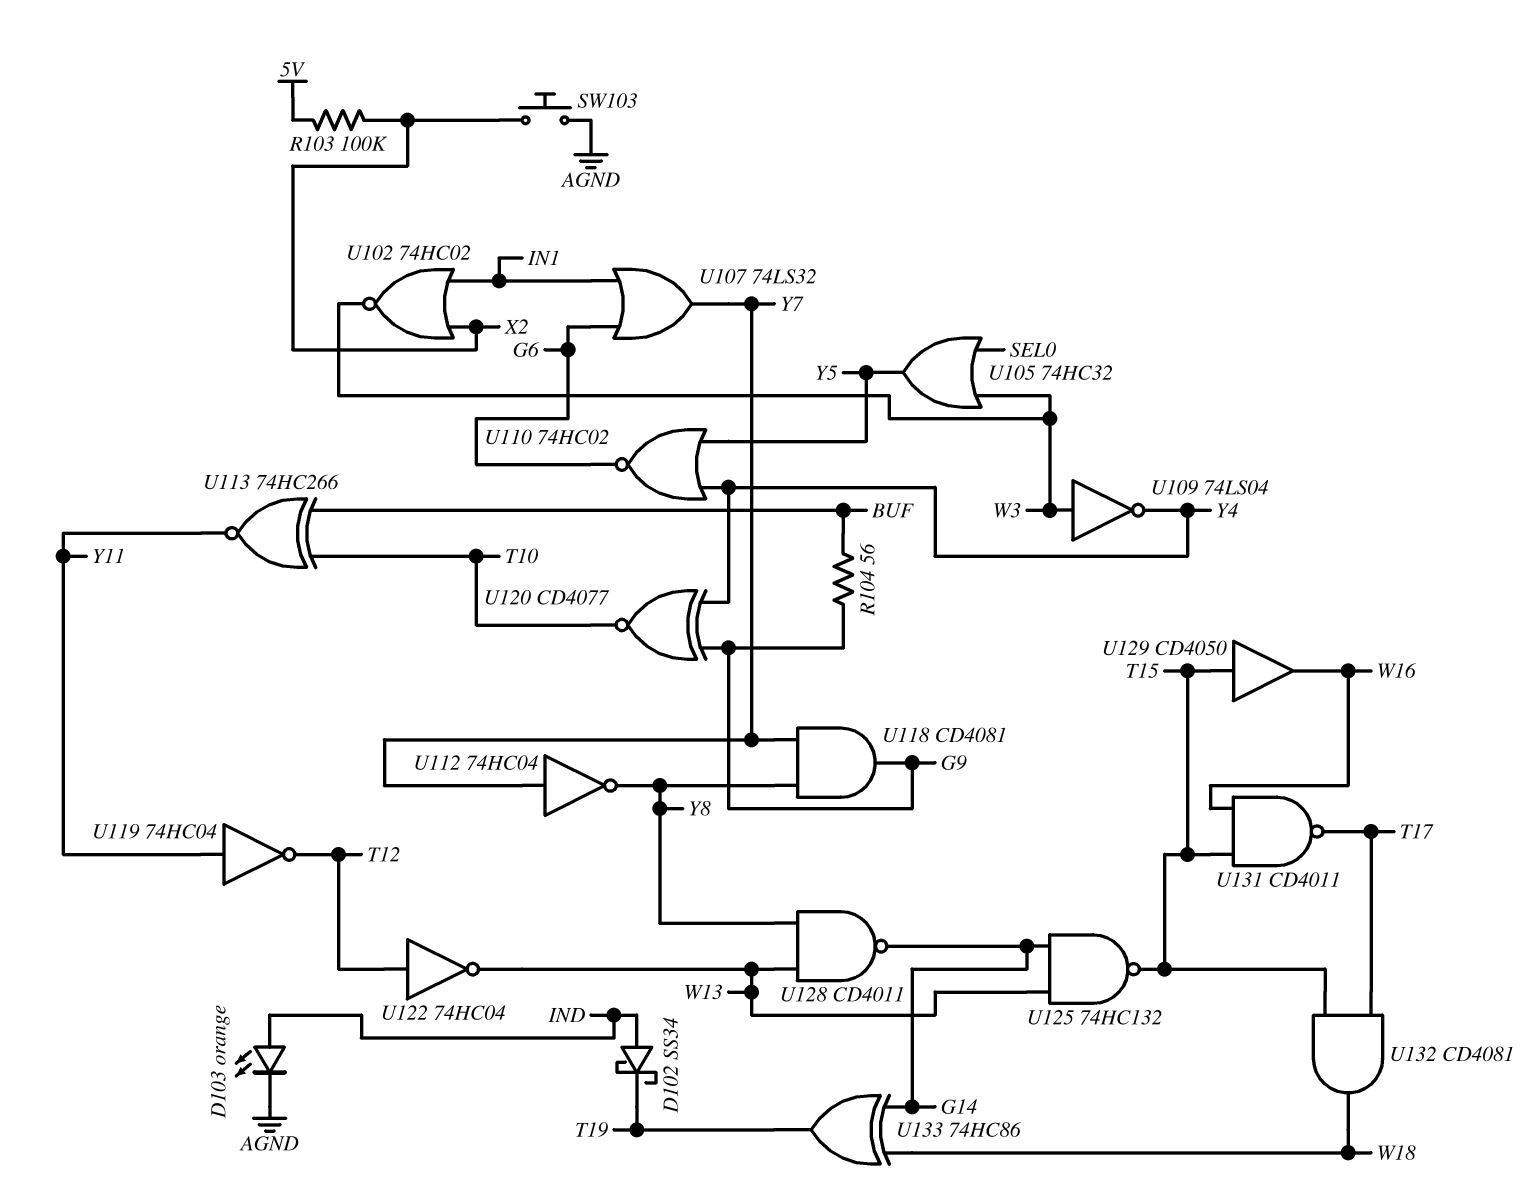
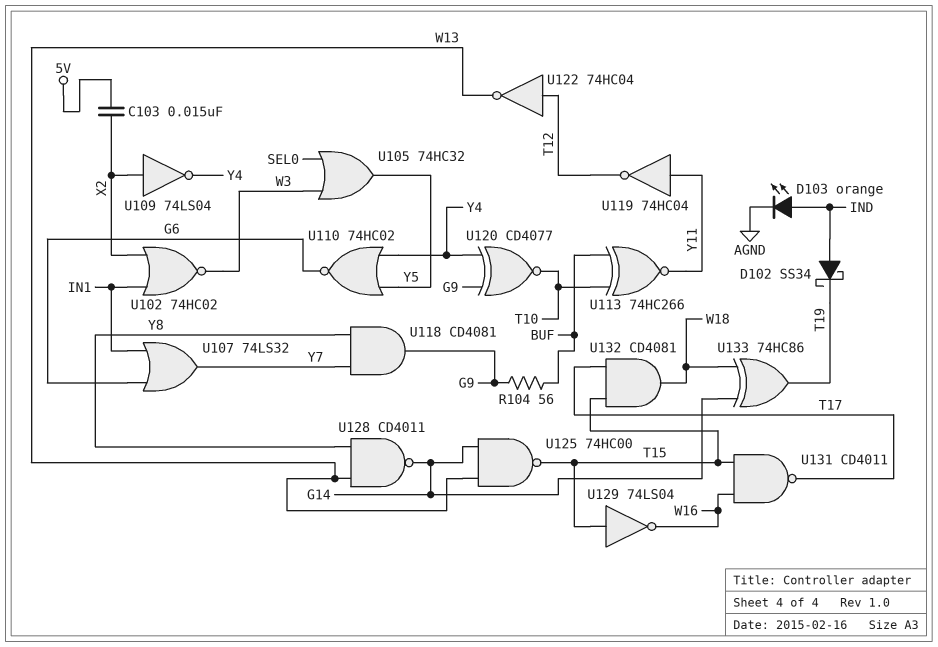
C103: none -> 15nF (5V, X2)
R103: 100k (5V, X2) -> none
SW103: button (AGND, X2) -> none
U109: NOT 74LS04 (in W3, out Y4) -> NOT 74LS04 (in X2, out Y4)
U112: NOT 74HC04 (in Y7, out Y8) -> none
U125: NAND 74HC132 (in G14, in W13, out T15) -> NAND 74HC00 (in G14, in W13, out T15)
U129: buffer CD4050 (in T15, out W16) -> NOT 74LS04 (in T15, out W16)

